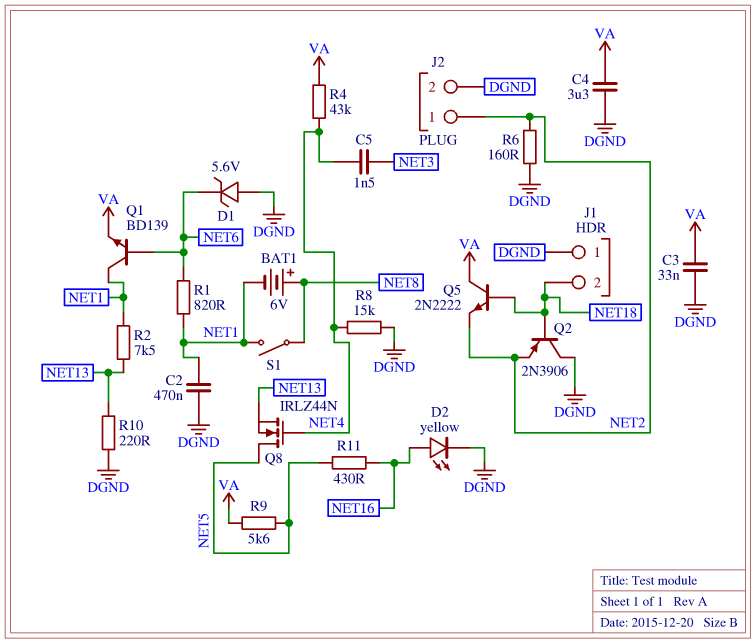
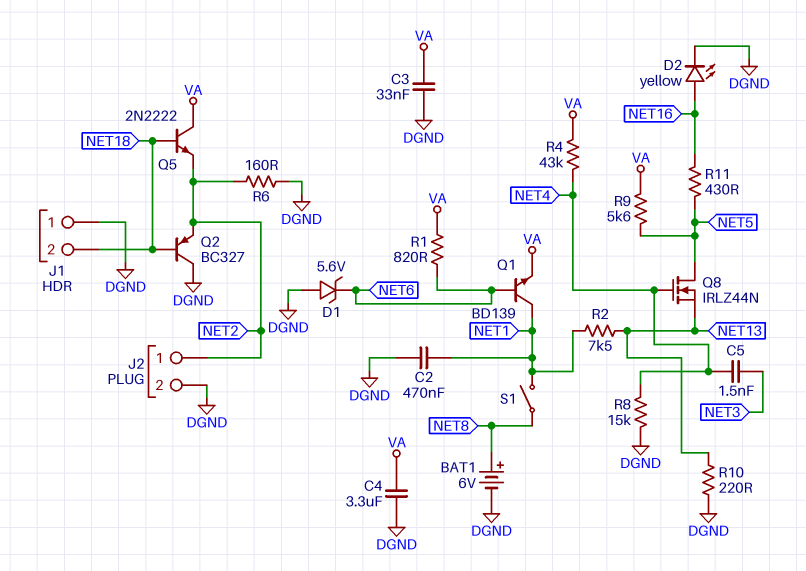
BAT1: 6V (plus NET8, minus NET1) -> 6V (plus NET8, minus DGND)
Q2: PNP 2N3906 (B NET18, C DGND, E NET2) -> PNP BC327 (B NET18, C DGND, E NET2)
R1: 820 (NET1, NET6) -> 820 (NET6, VA)

